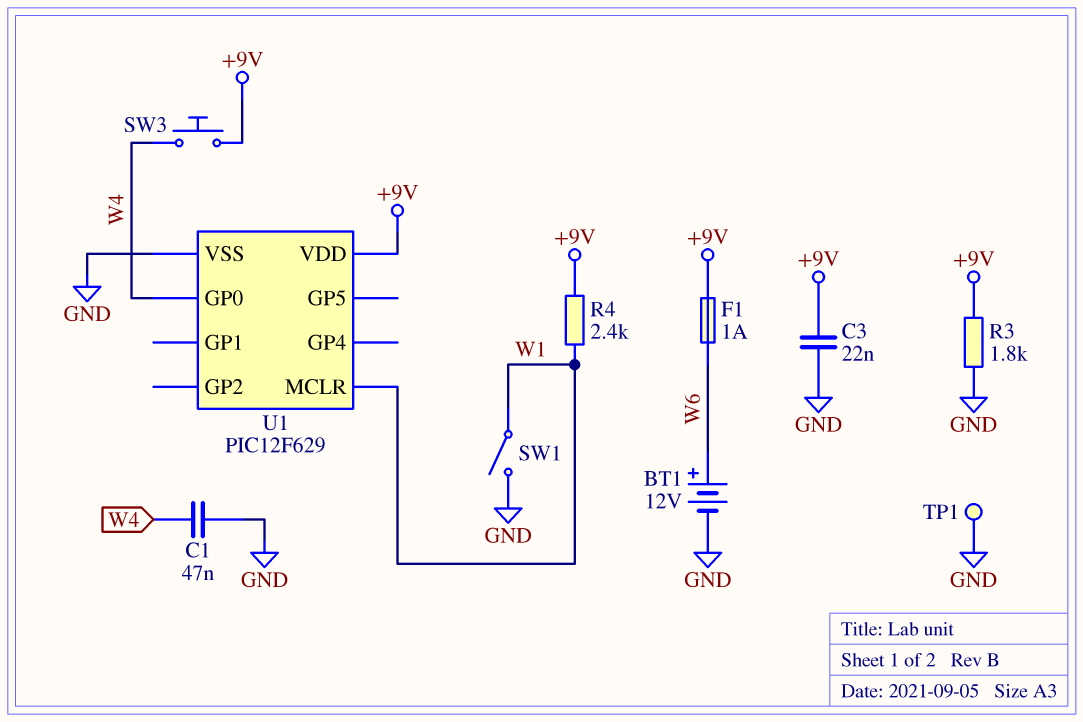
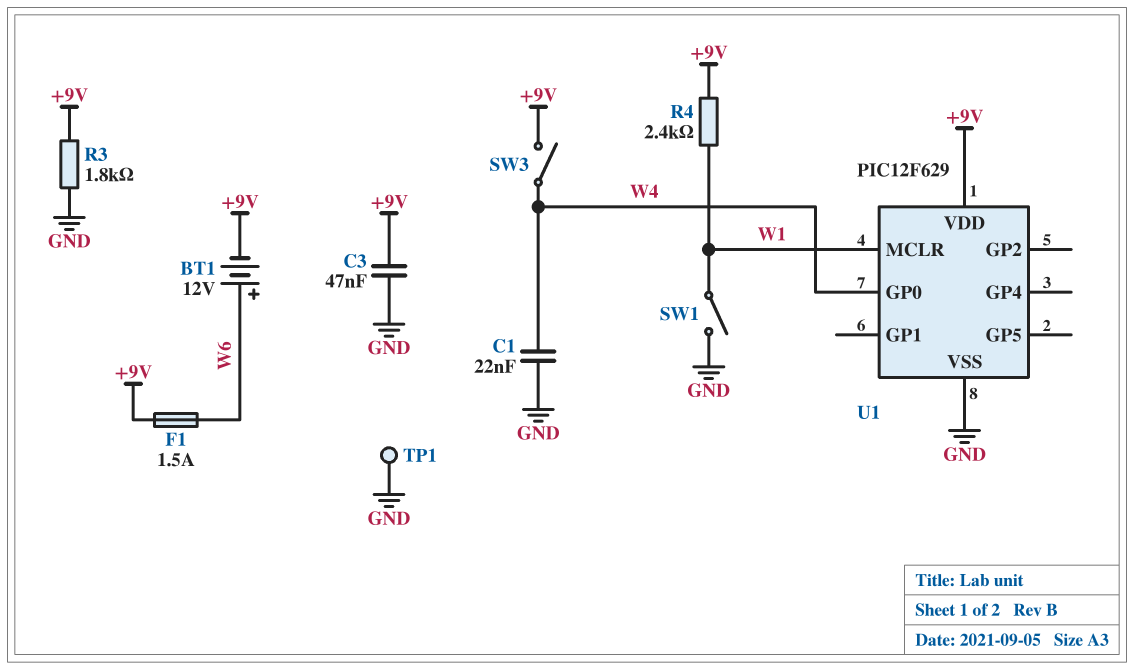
BT1: 12V (plus W6, minus GND) -> 12V (plus W6, minus +9V)
C1: 47nF (GND, W4) -> 22nF (GND, W4)
C3: 22nF (+9V, GND) -> 47nF (+9V, GND)
F1: 1A (+9V, W6) -> 1.5A (+9V, W6)
SW3: button (+9V, W4) -> switch (+9V, W4)

